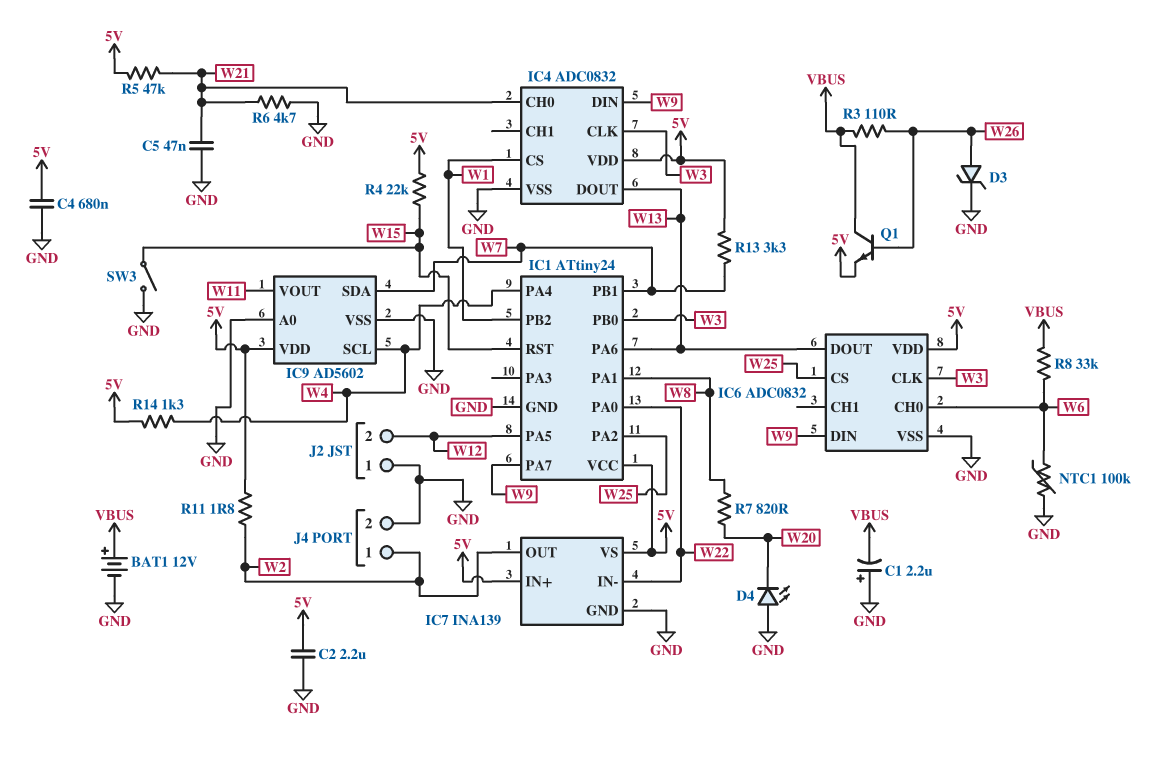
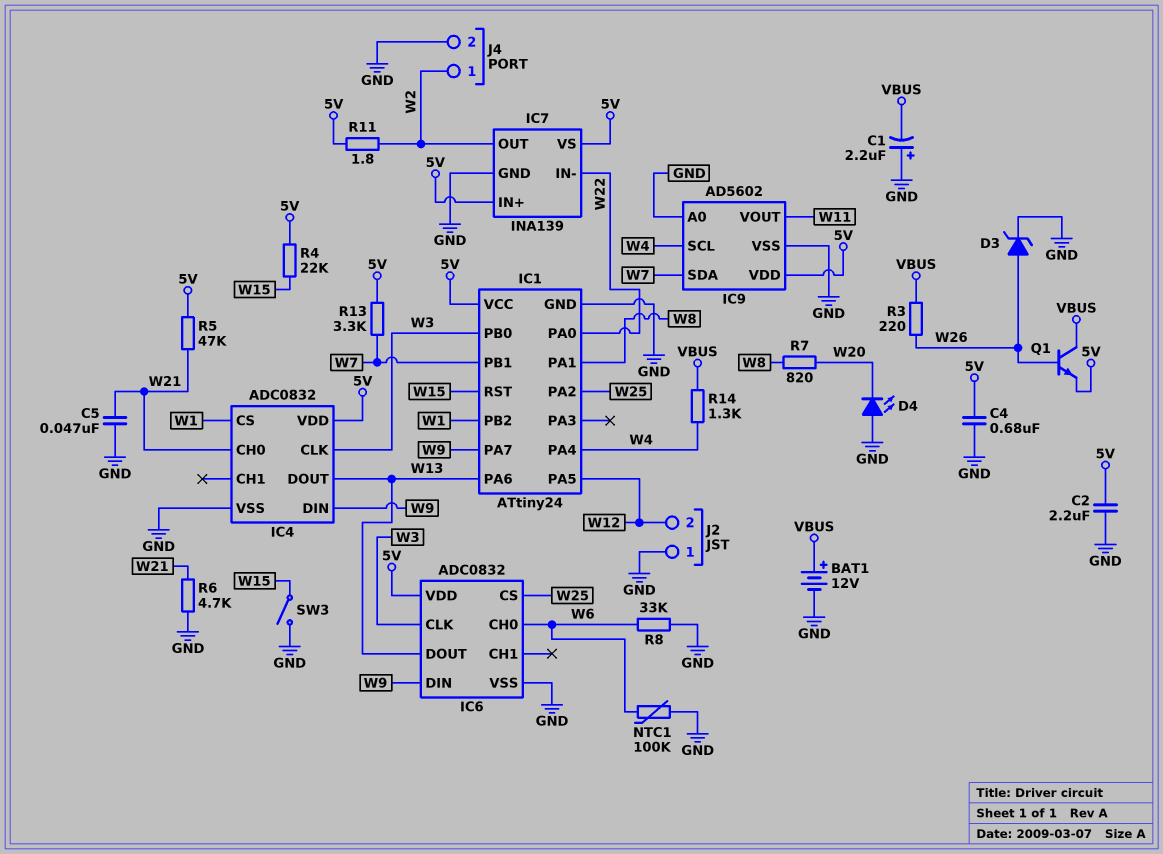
R3: 110 (VBUS, W26) -> 220 (VBUS, W26)
R8: 33k (VBUS, W6) -> 33k (GND, W6)
R14: 1.3k (5V, W4) -> 1.3k (VBUS, W4)

